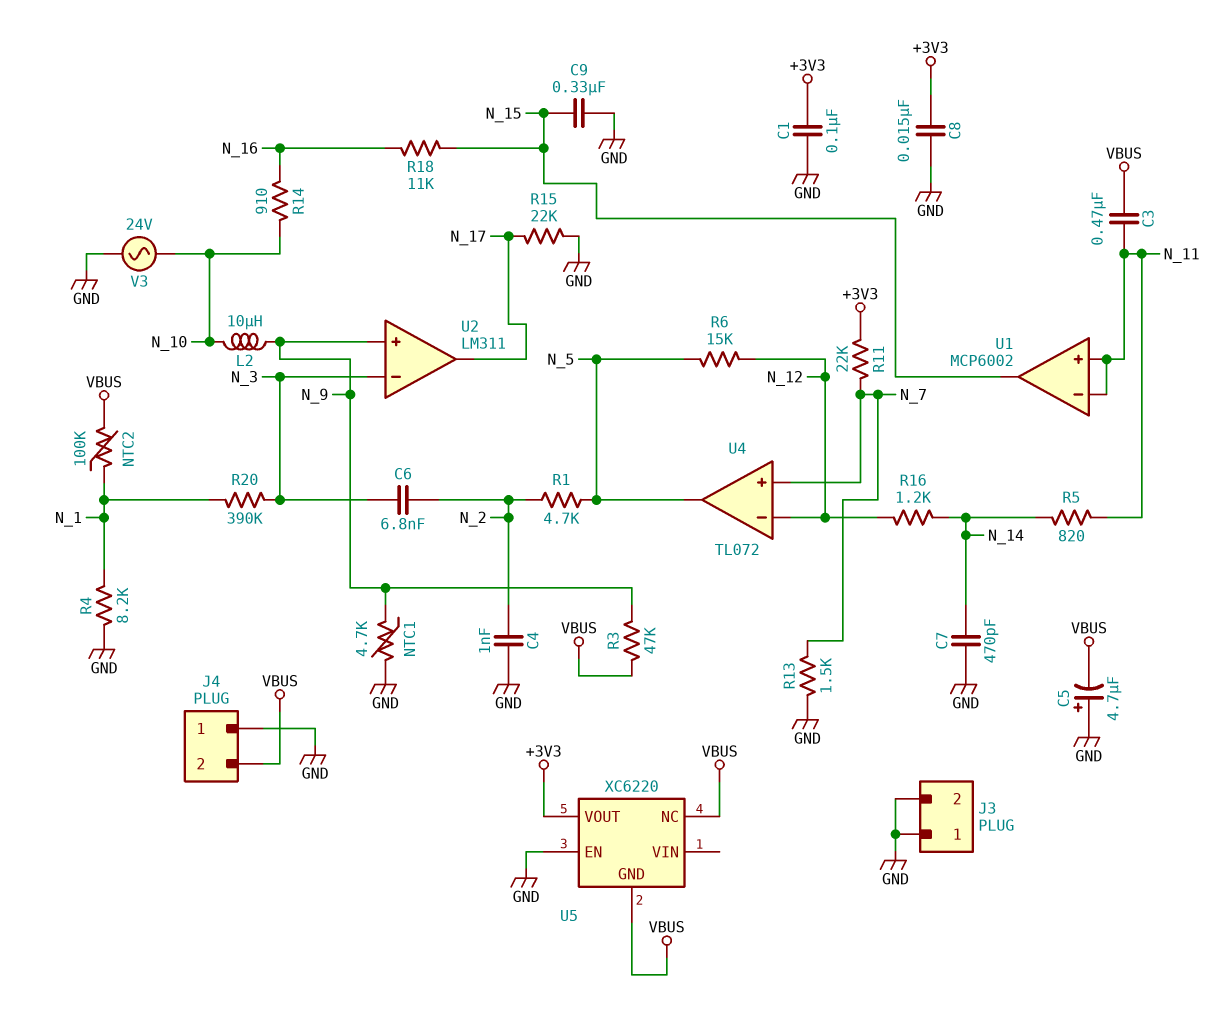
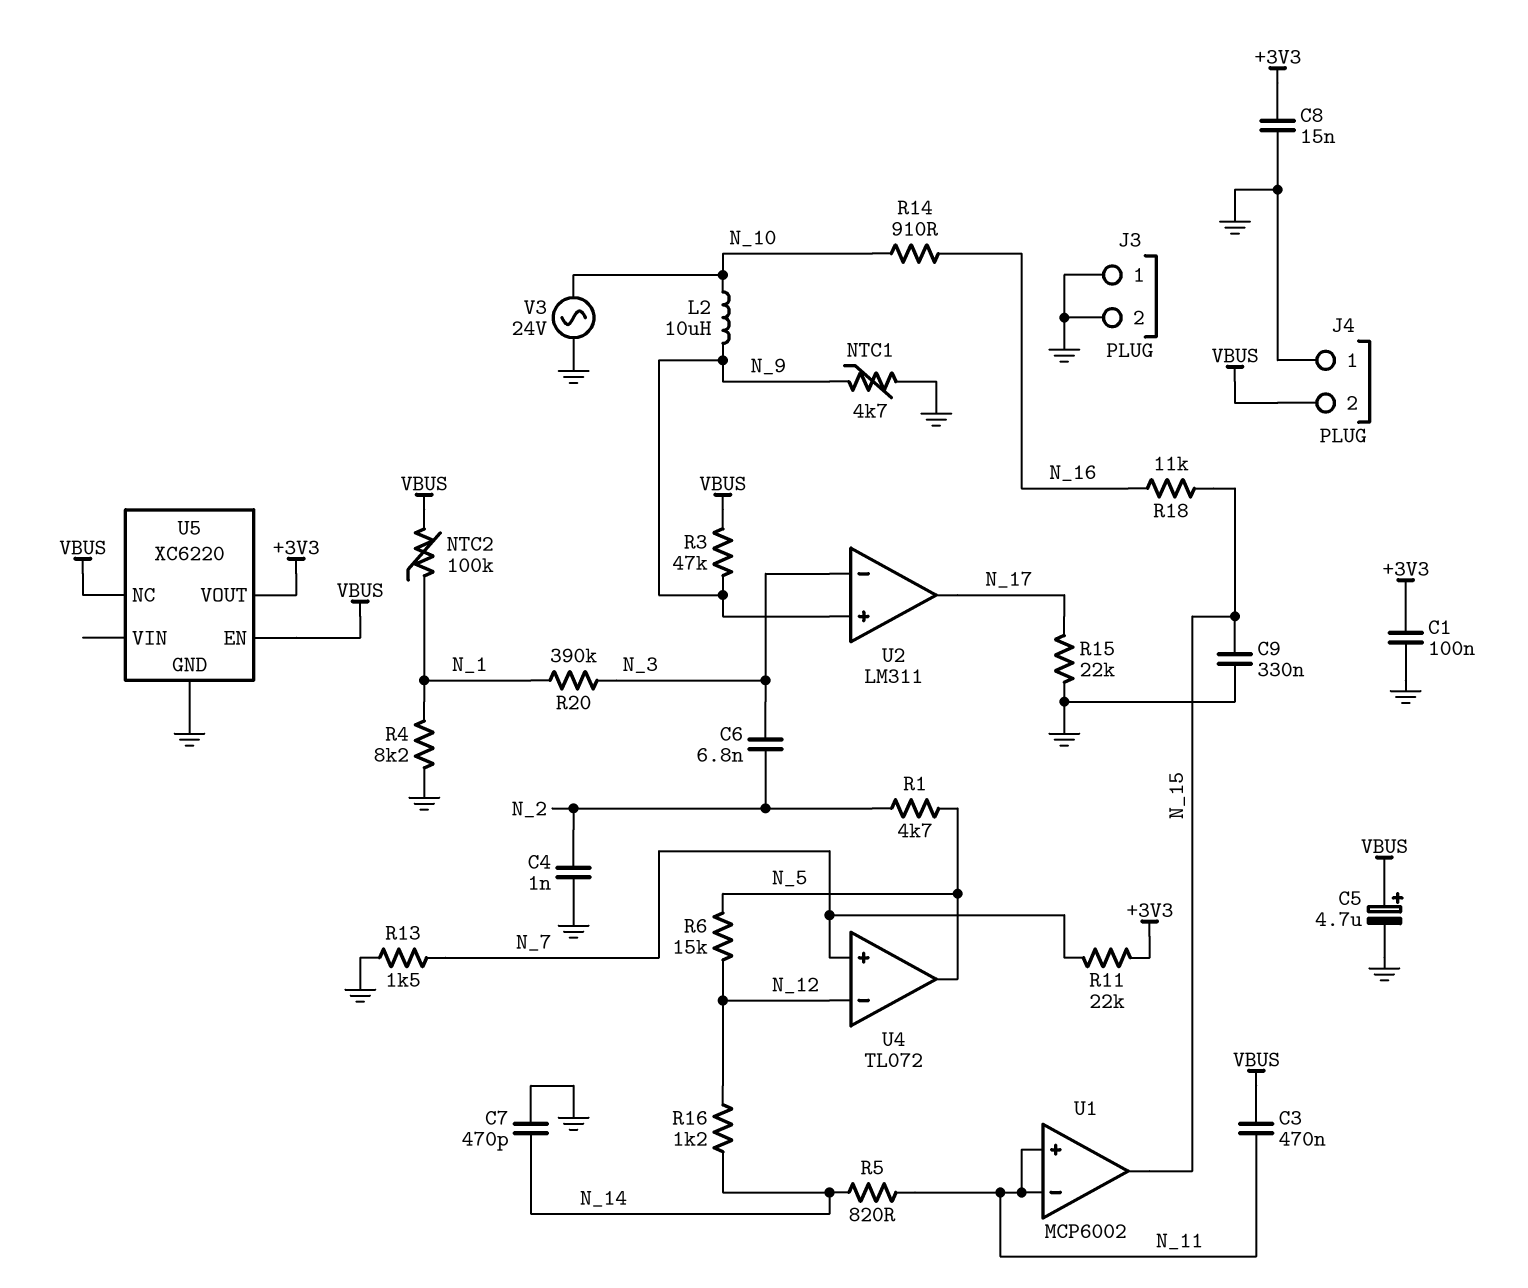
C5: 4.7uF (plus GND, minus VBUS) -> 4.7uF (plus VBUS, minus GND)
U5 pin EN: GND -> VBUS
U5 pin GND: VBUS -> GND

